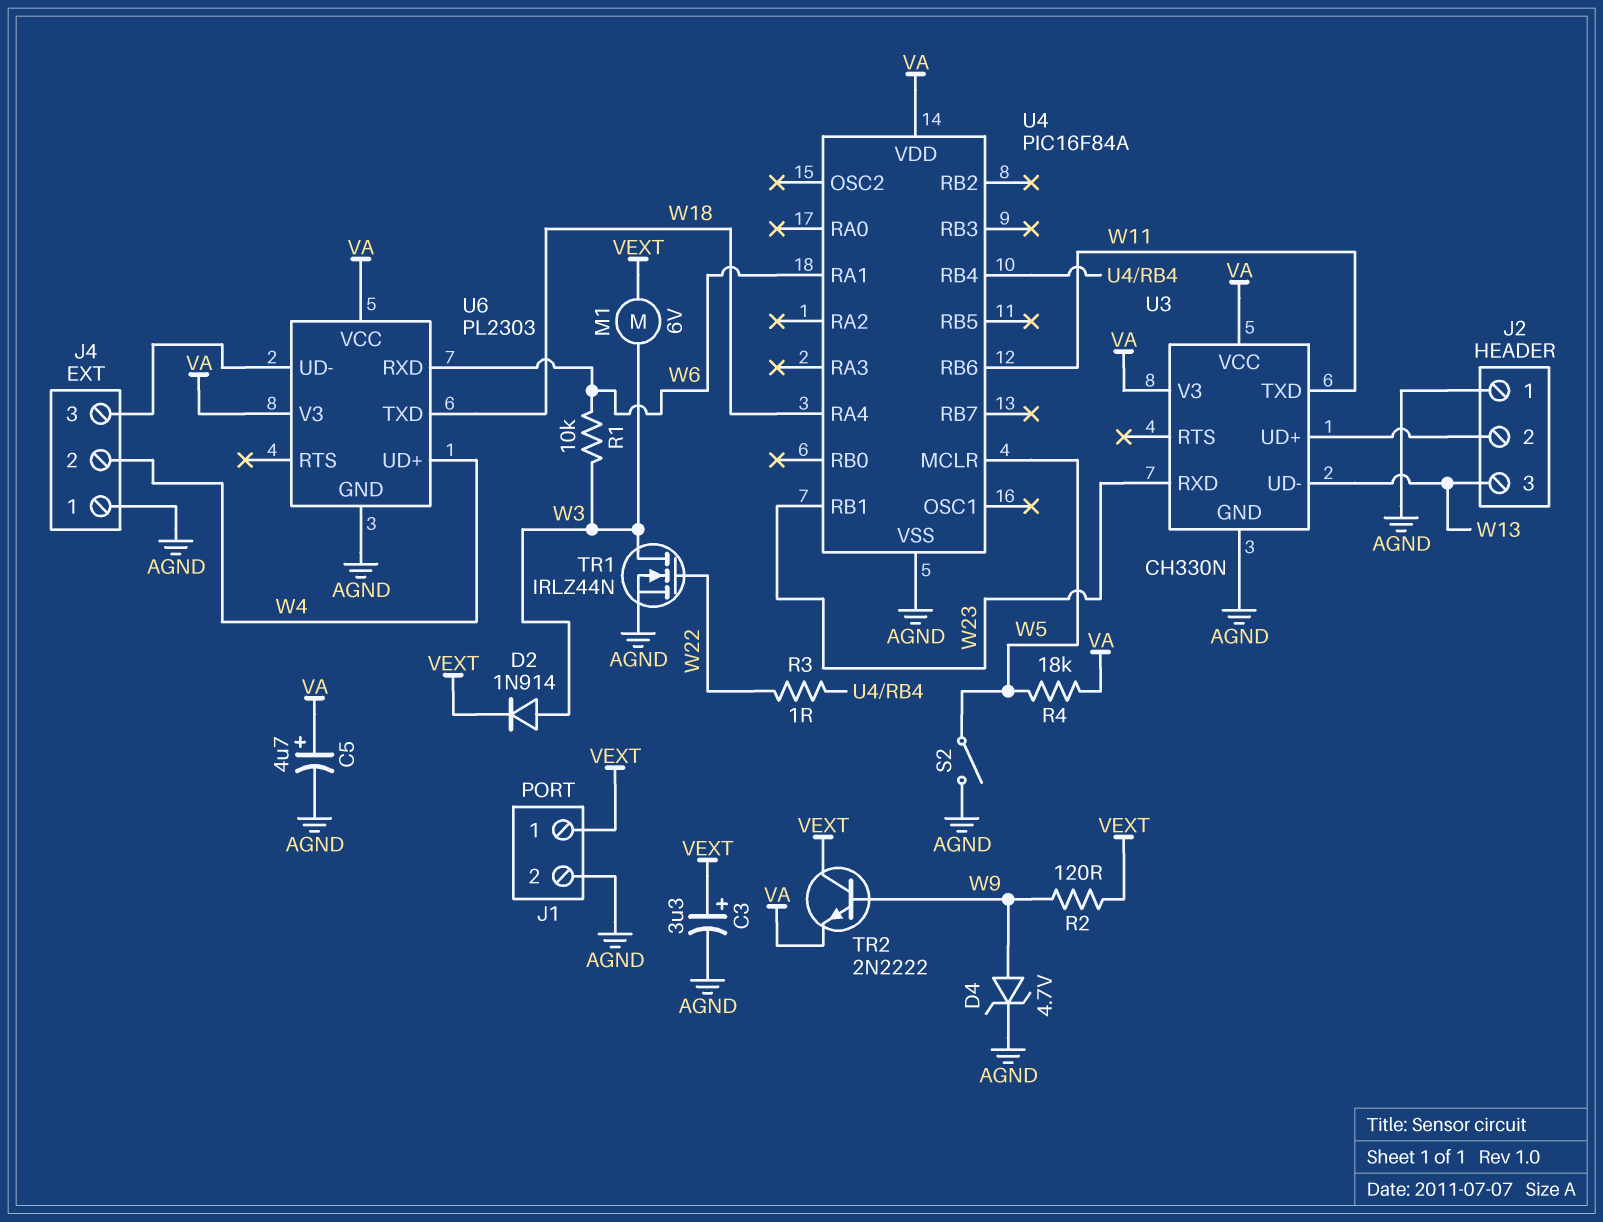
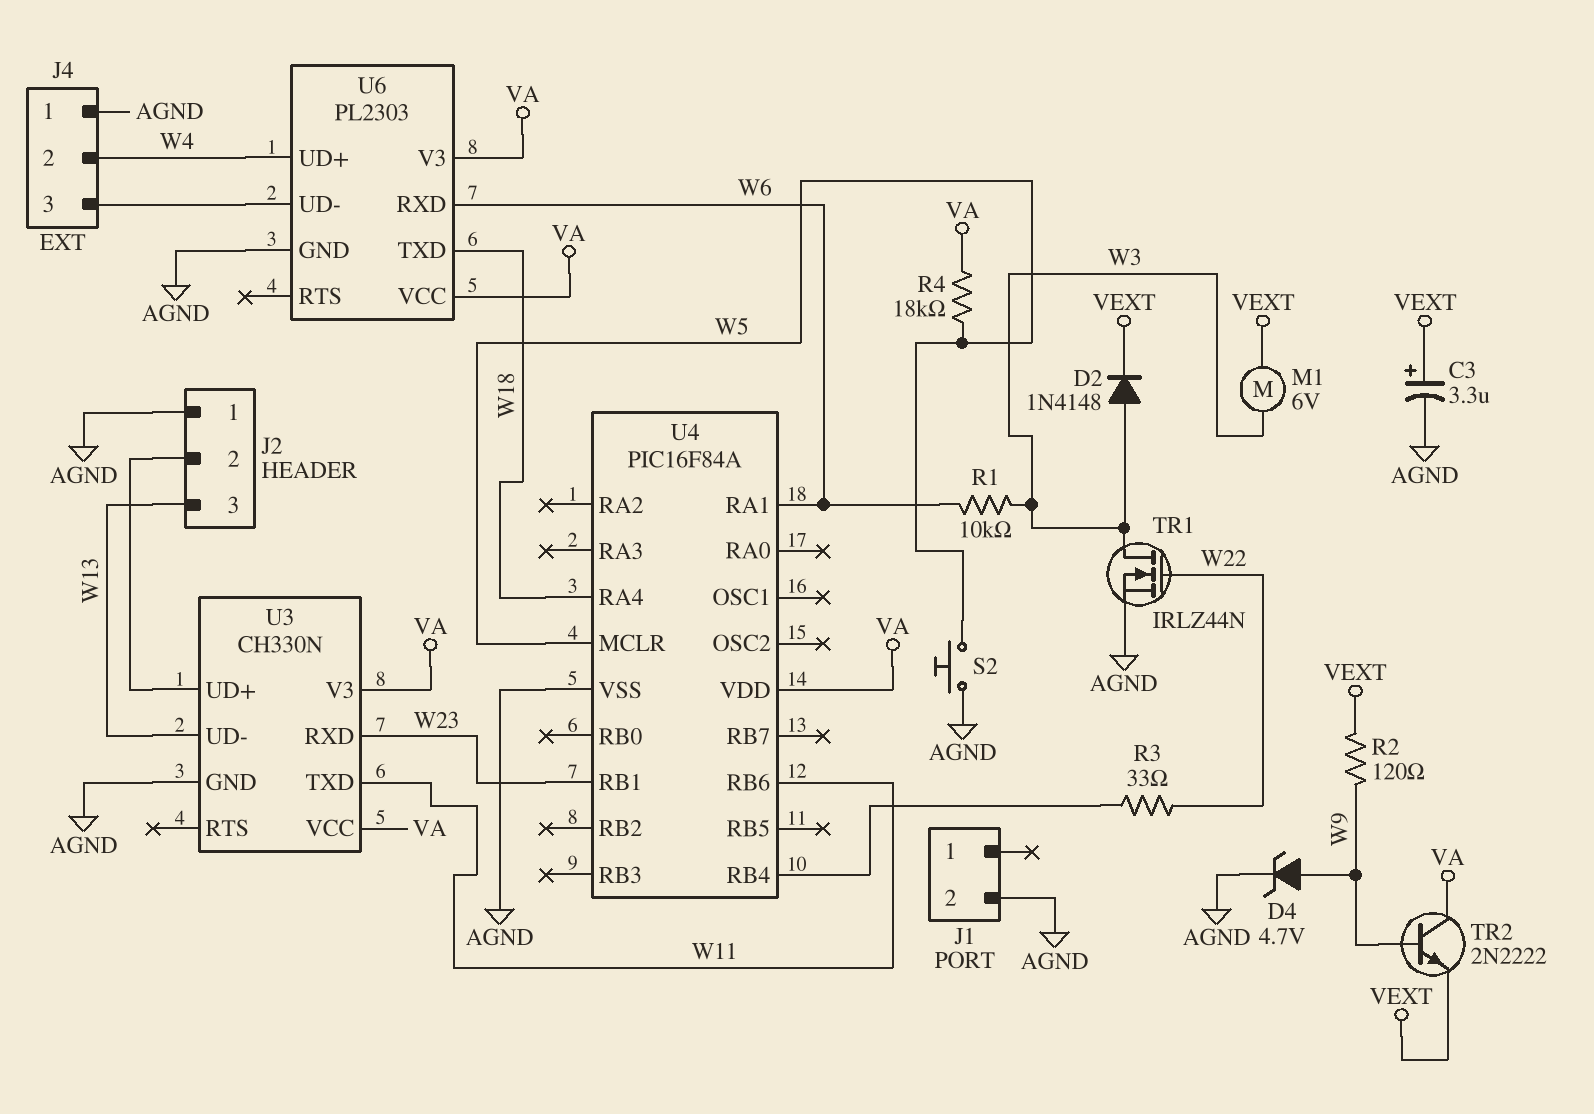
C5: 4.7uF (plus VA, minus AGND) -> none
D2: diode 1N914 (A W3, K VEXT) -> diode 1N4148 (A W3, K VEXT)
J1 pin 1: VEXT -> none
R3: 1 (U4/RB4, W22) -> 33 (U4/RB4, W22)
S2: switch (AGND, W5) -> button (AGND, W5)
TR2: NPN 2N2222 (B W9, C VEXT, E VA) -> NPN 2N2222 (B W9, C VA, E VEXT)

